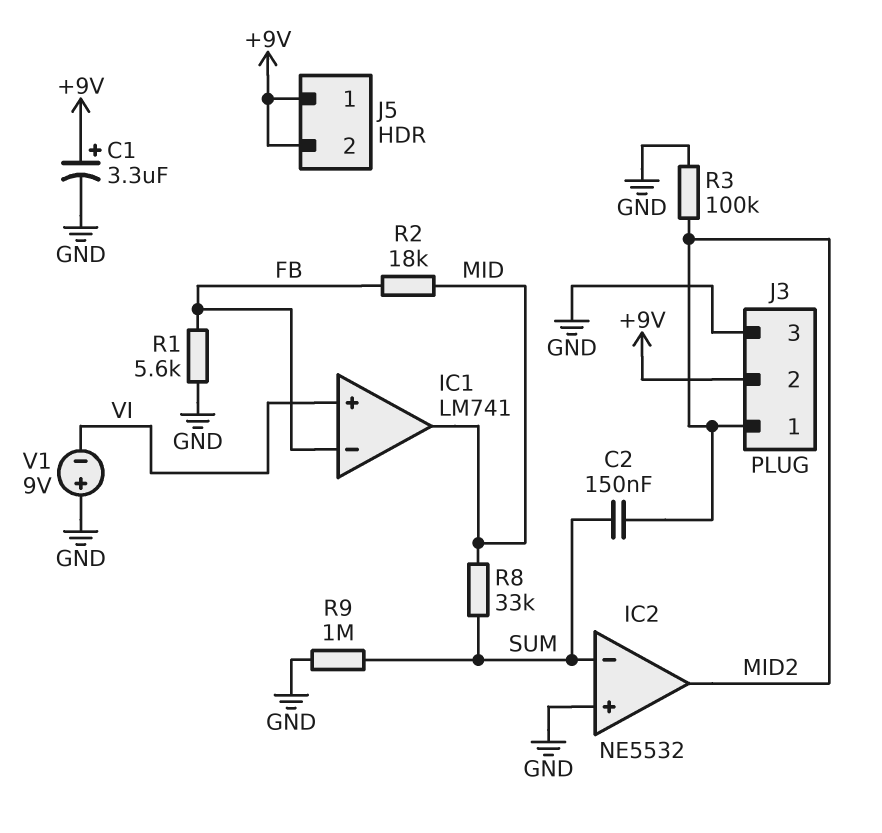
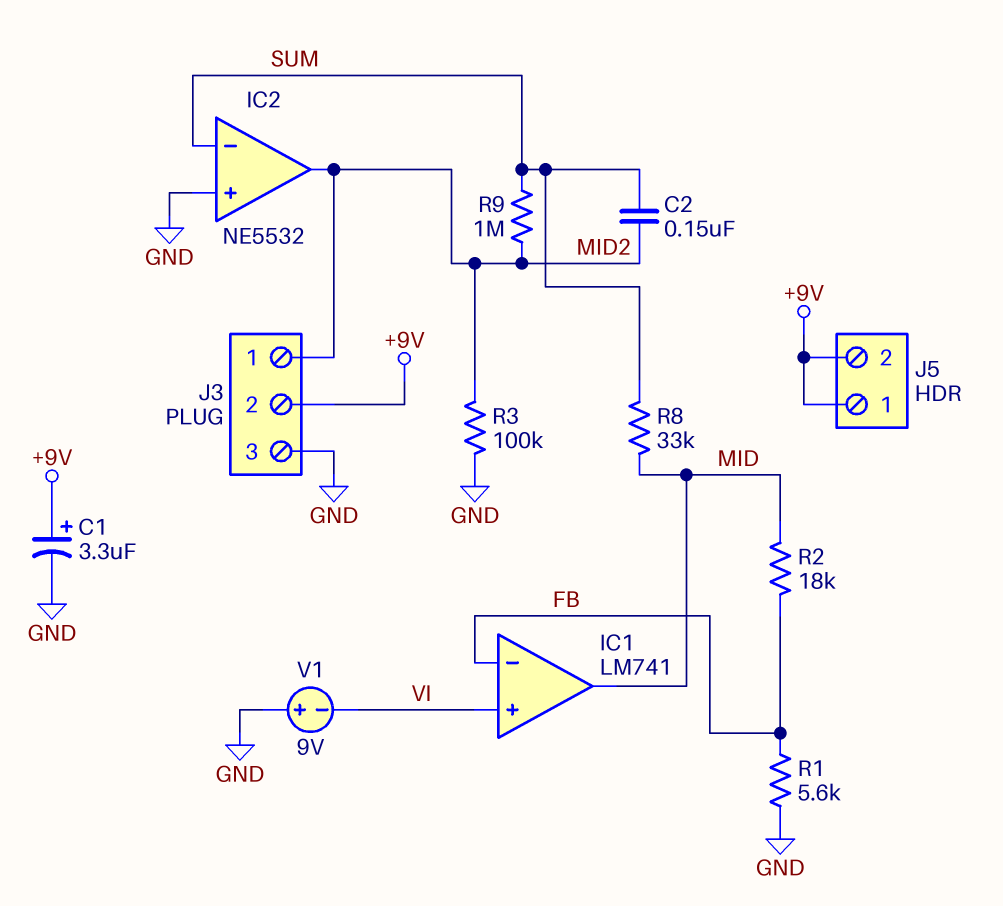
R9: 1M (GND, SUM) -> 1M (MID2, SUM)

